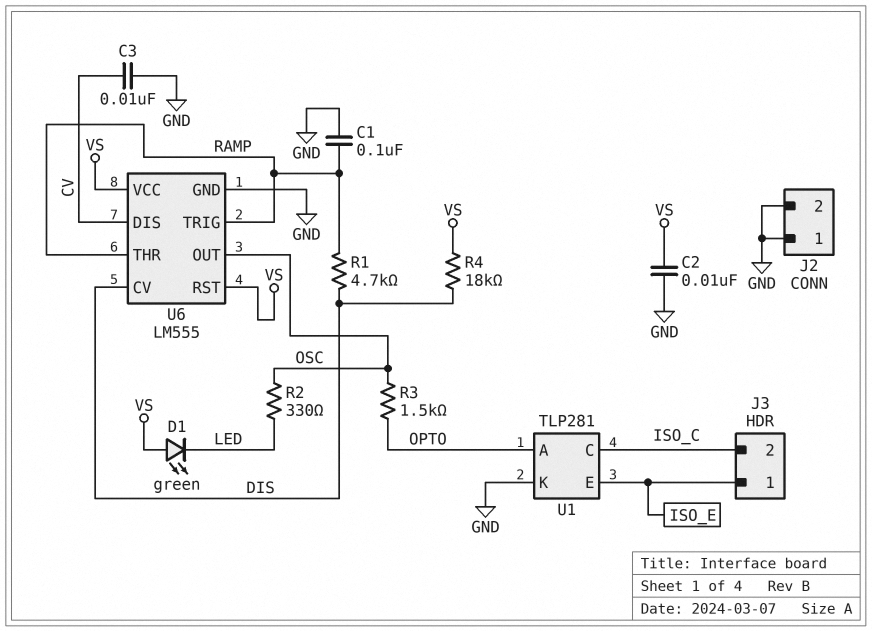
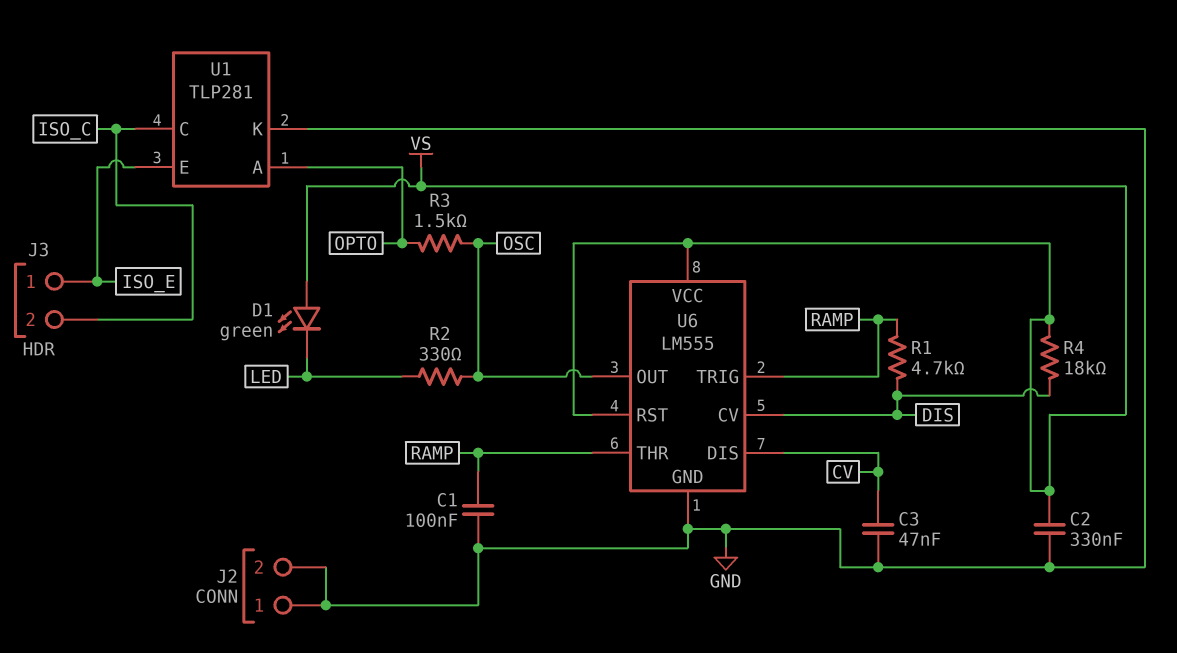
C2: 10nF (GND, VS) -> 330nF (GND, VS)
C3: 10nF (CV, GND) -> 47nF (CV, GND)

